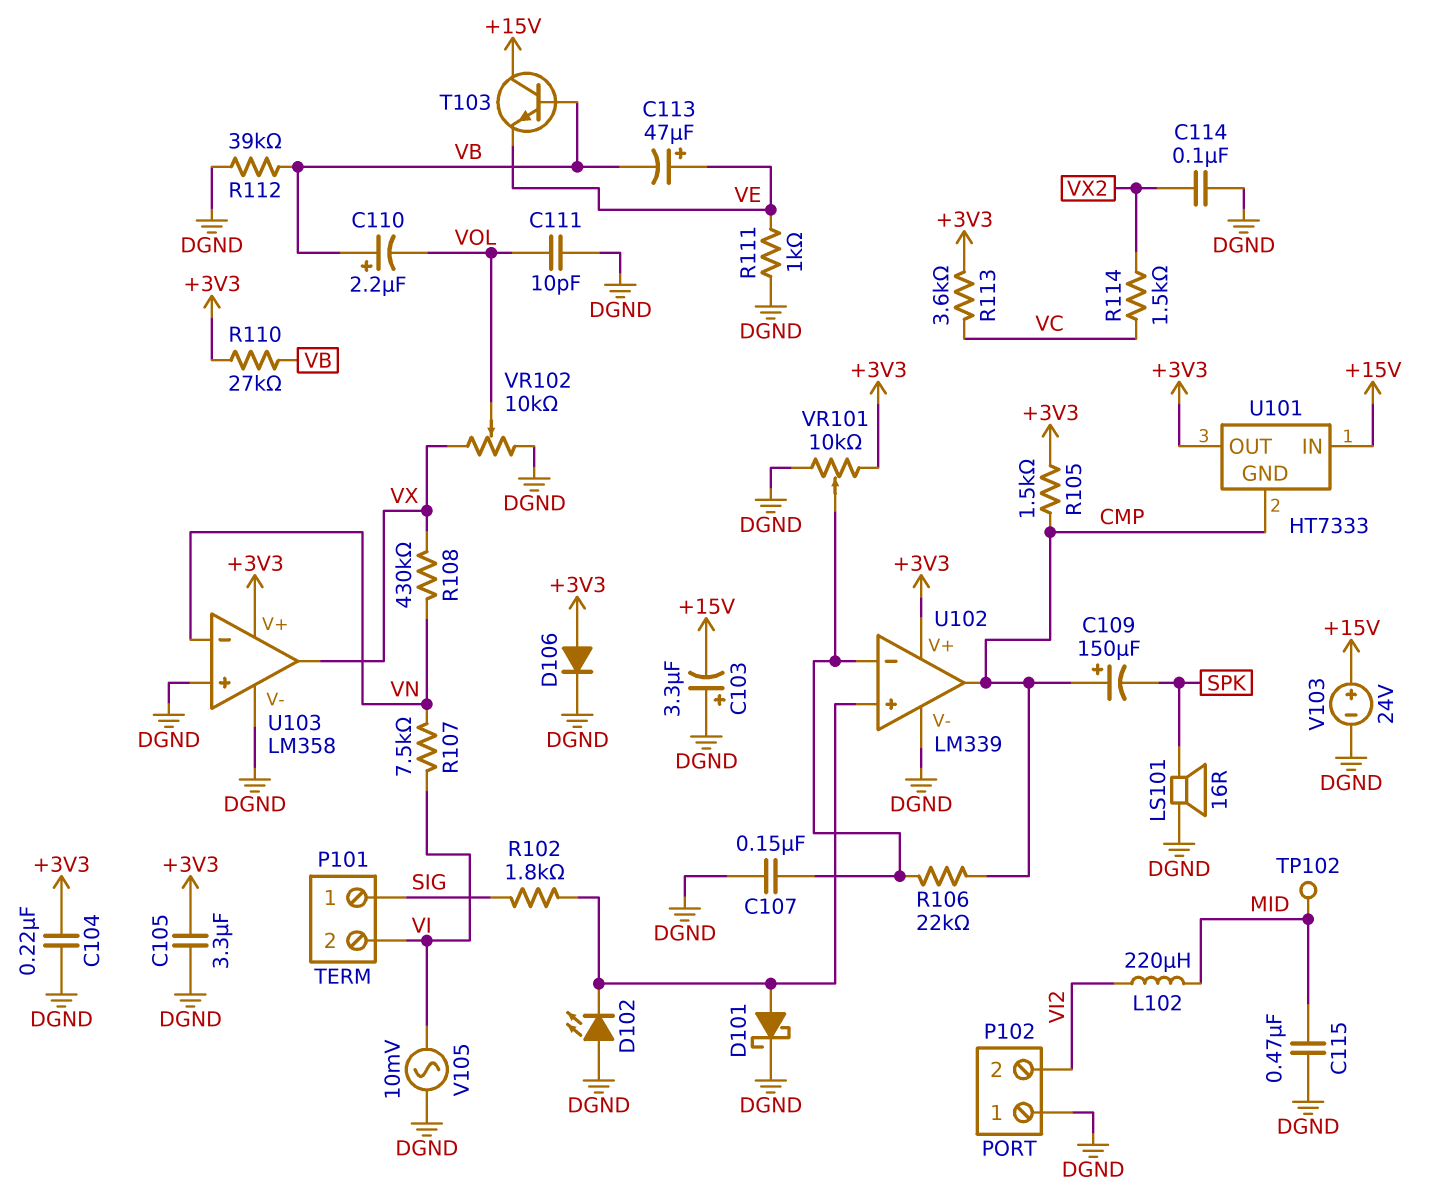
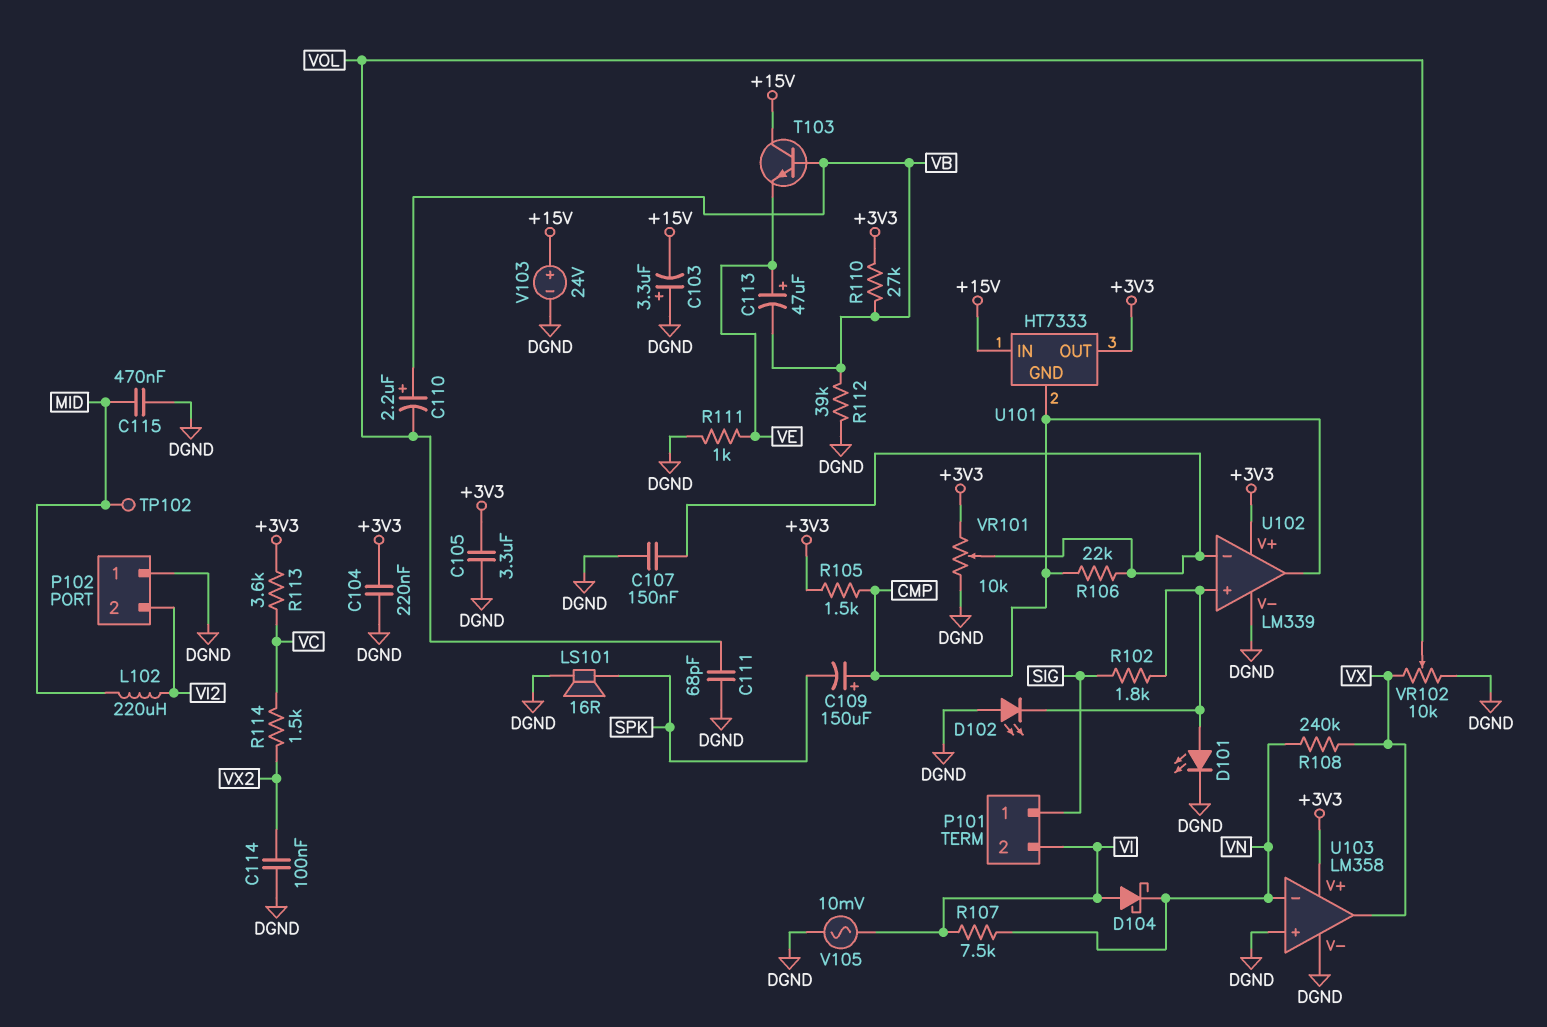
C111: 10pF (DGND, VOL) -> 68pF (DGND, VOL)
D101: schottky (A U102/in+, K DGND) -> LED (A U102/in+, K DGND)
D104: none -> schottky (A VI, K VN)
D106: diode (A +3V3, K DGND) -> none
R108: 430k (VN, VX) -> 240k (VN, VX)

